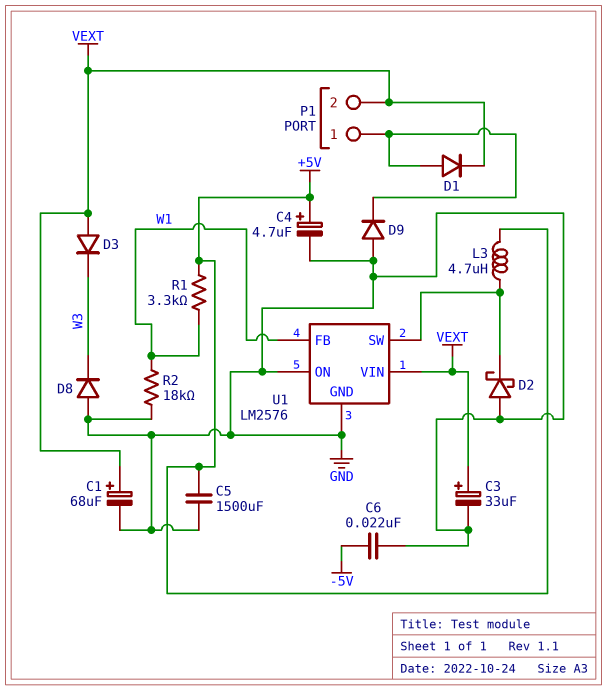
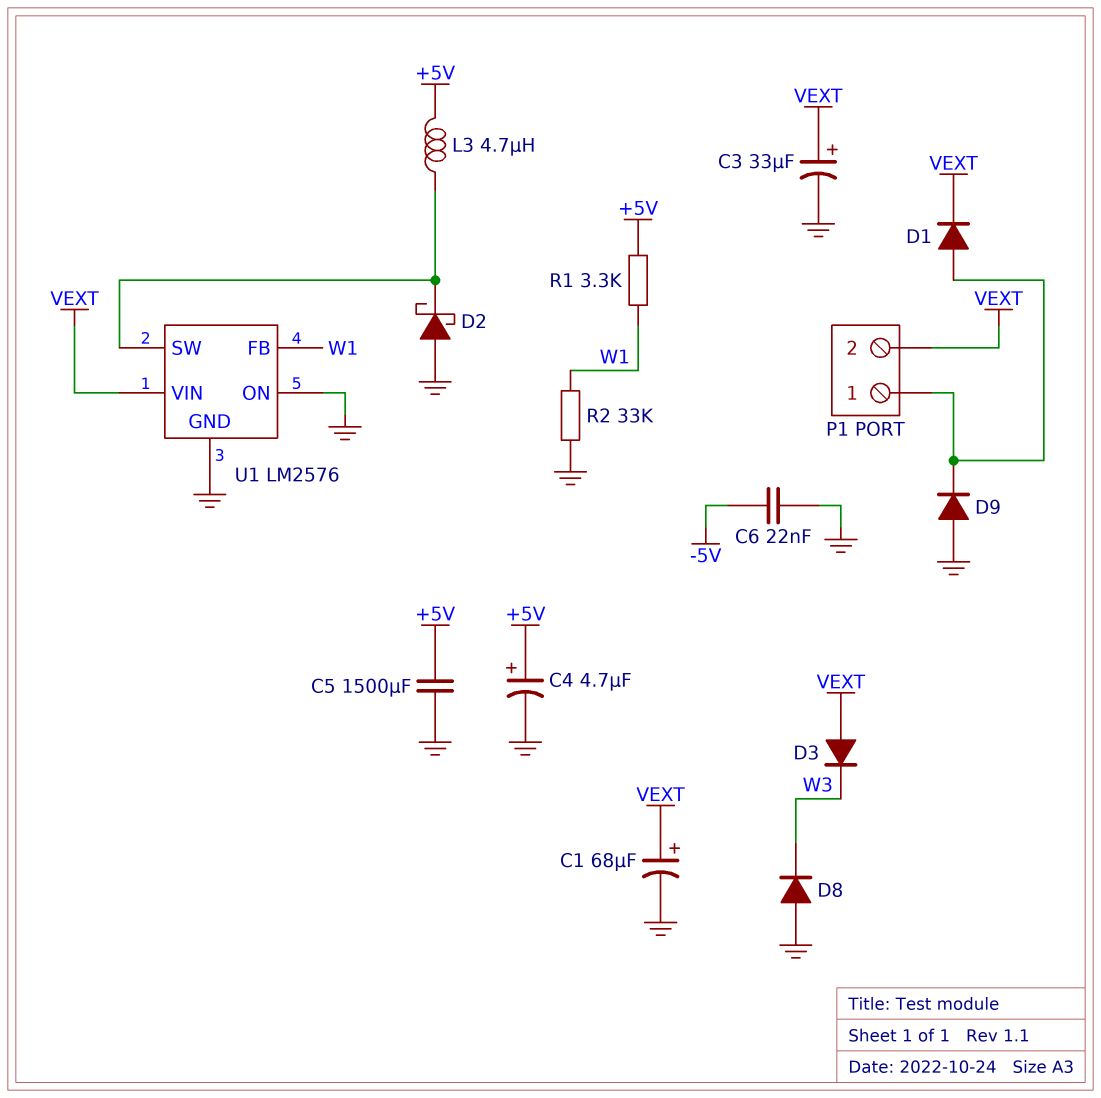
R2: 18k (GND, W1) -> 33k (GND, W1)

